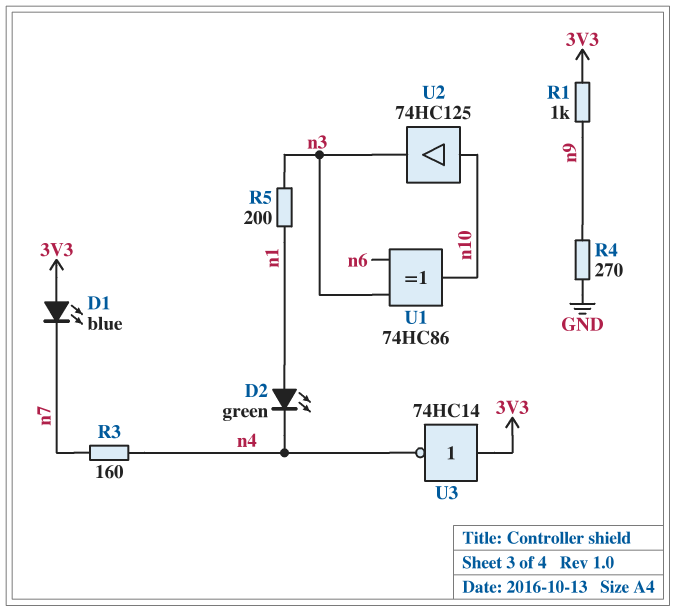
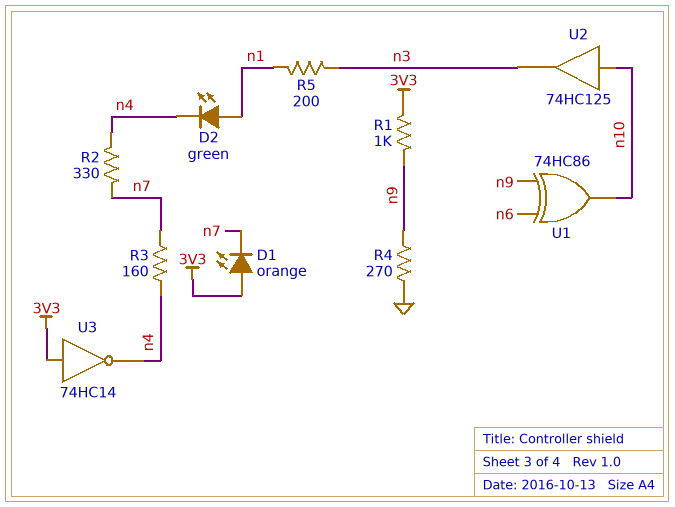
D1: LED blue (A 3V3, K n7) -> LED orange (A 3V3, K n7)
R2: none -> 330 (n4, n7)
U1: XOR 74HC86 (in n3, in n6, out n10) -> XOR 74HC86 (in n6, in n9, out n10)

